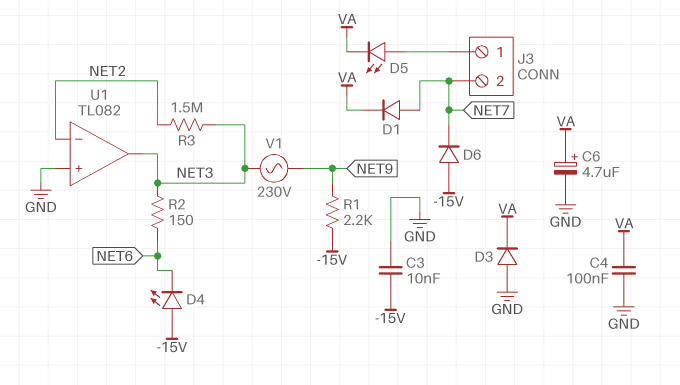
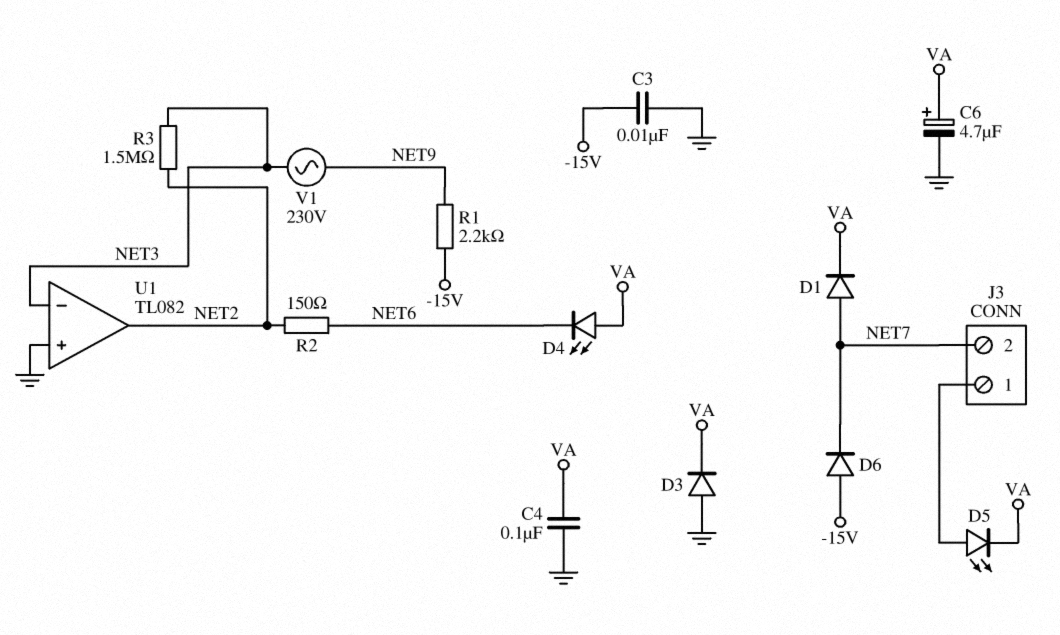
D4: LED (A -15V, K NET6) -> LED (A VA, K NET6)
R2: 150 (NET3, NET6) -> 150 (NET2, NET6)
U1 pin in-: NET2 -> NET3
U1 pin out: NET3 -> NET2

